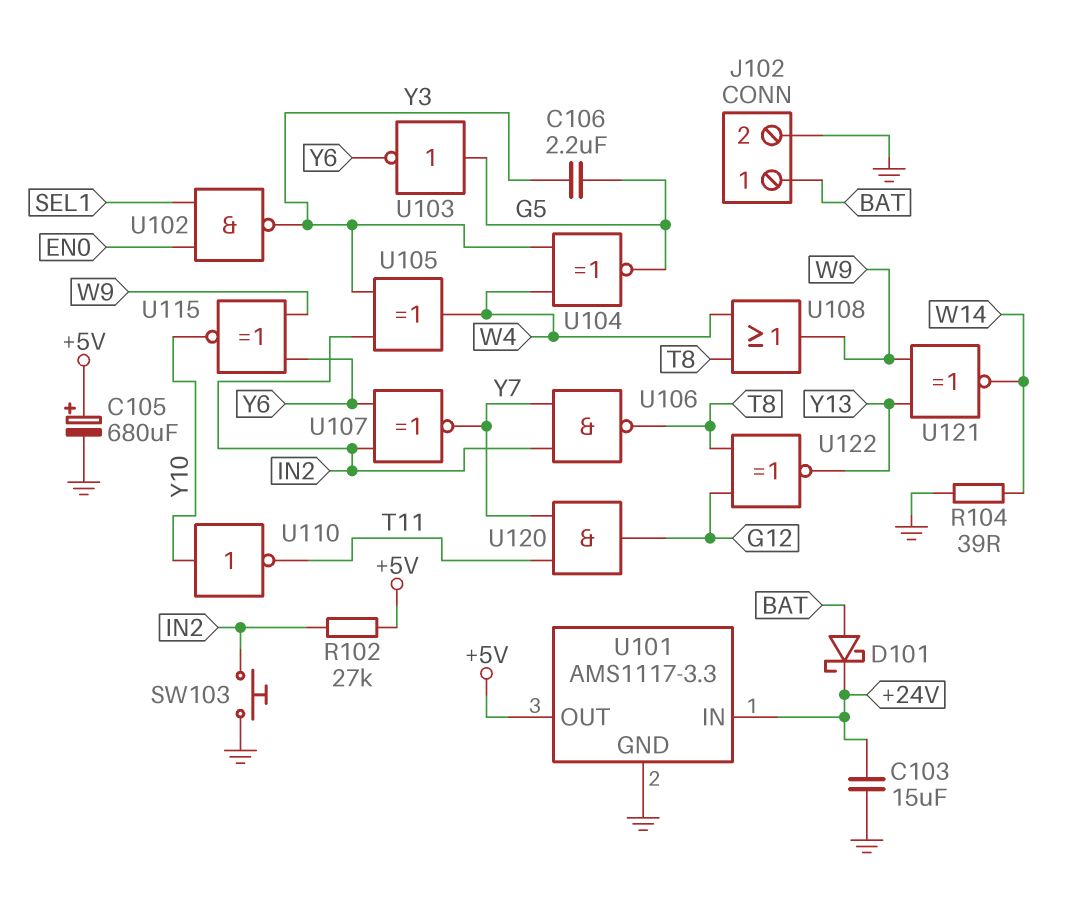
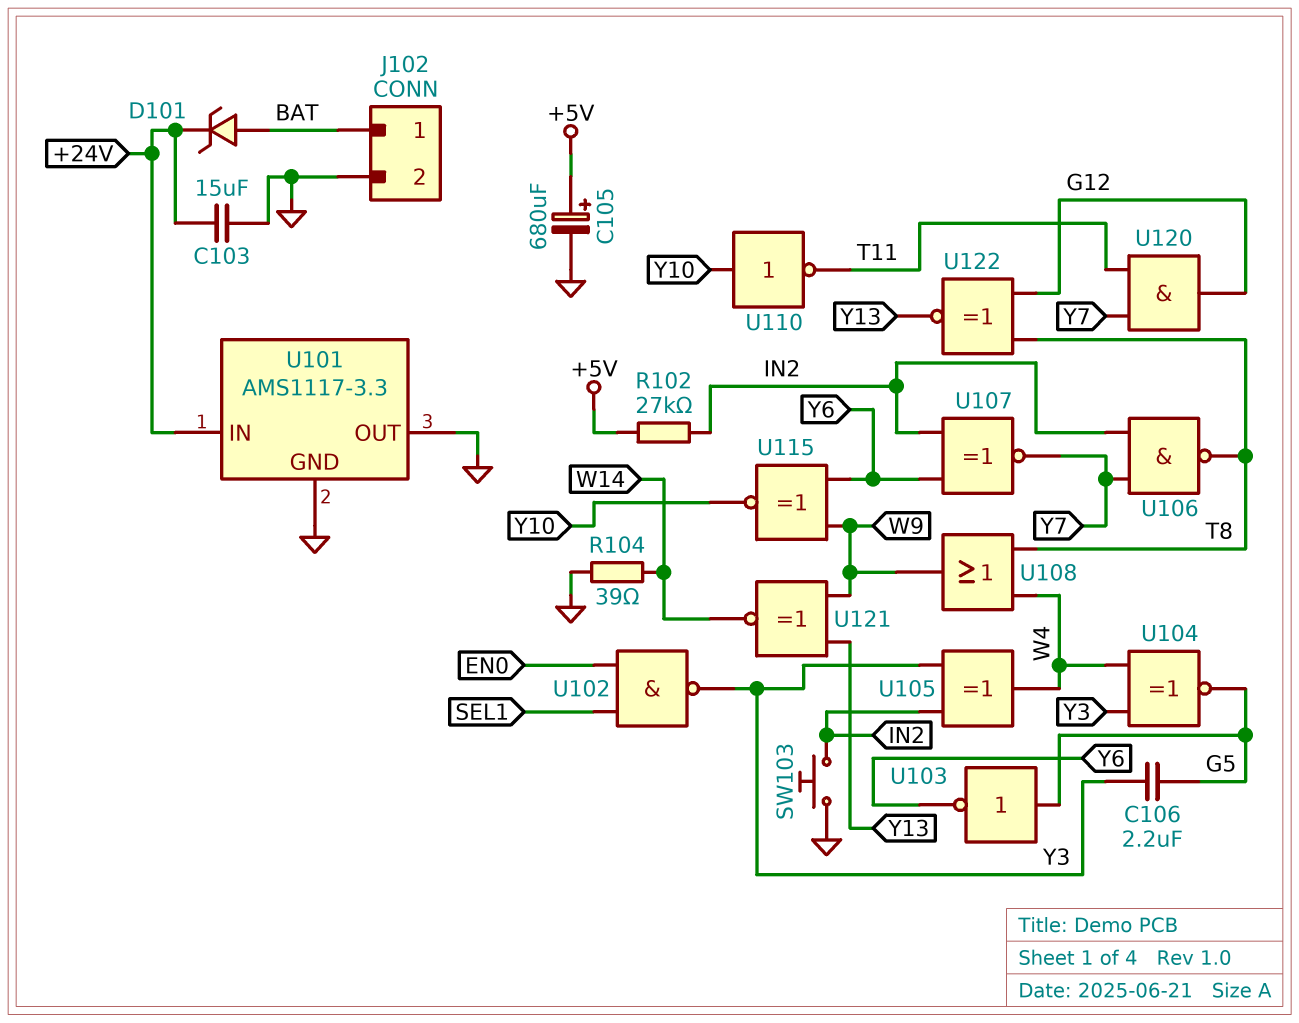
D101: schottky (A BAT, K +24V) -> zener (A BAT, K +24V)
U101 pin OUT: +5V -> GND

